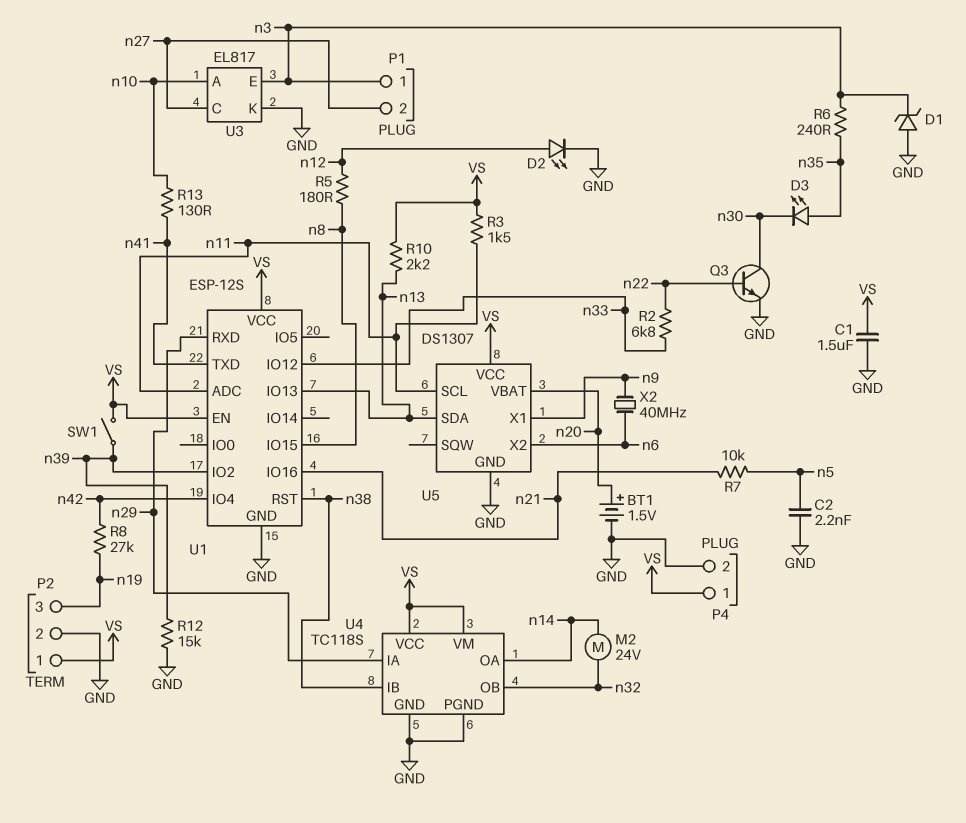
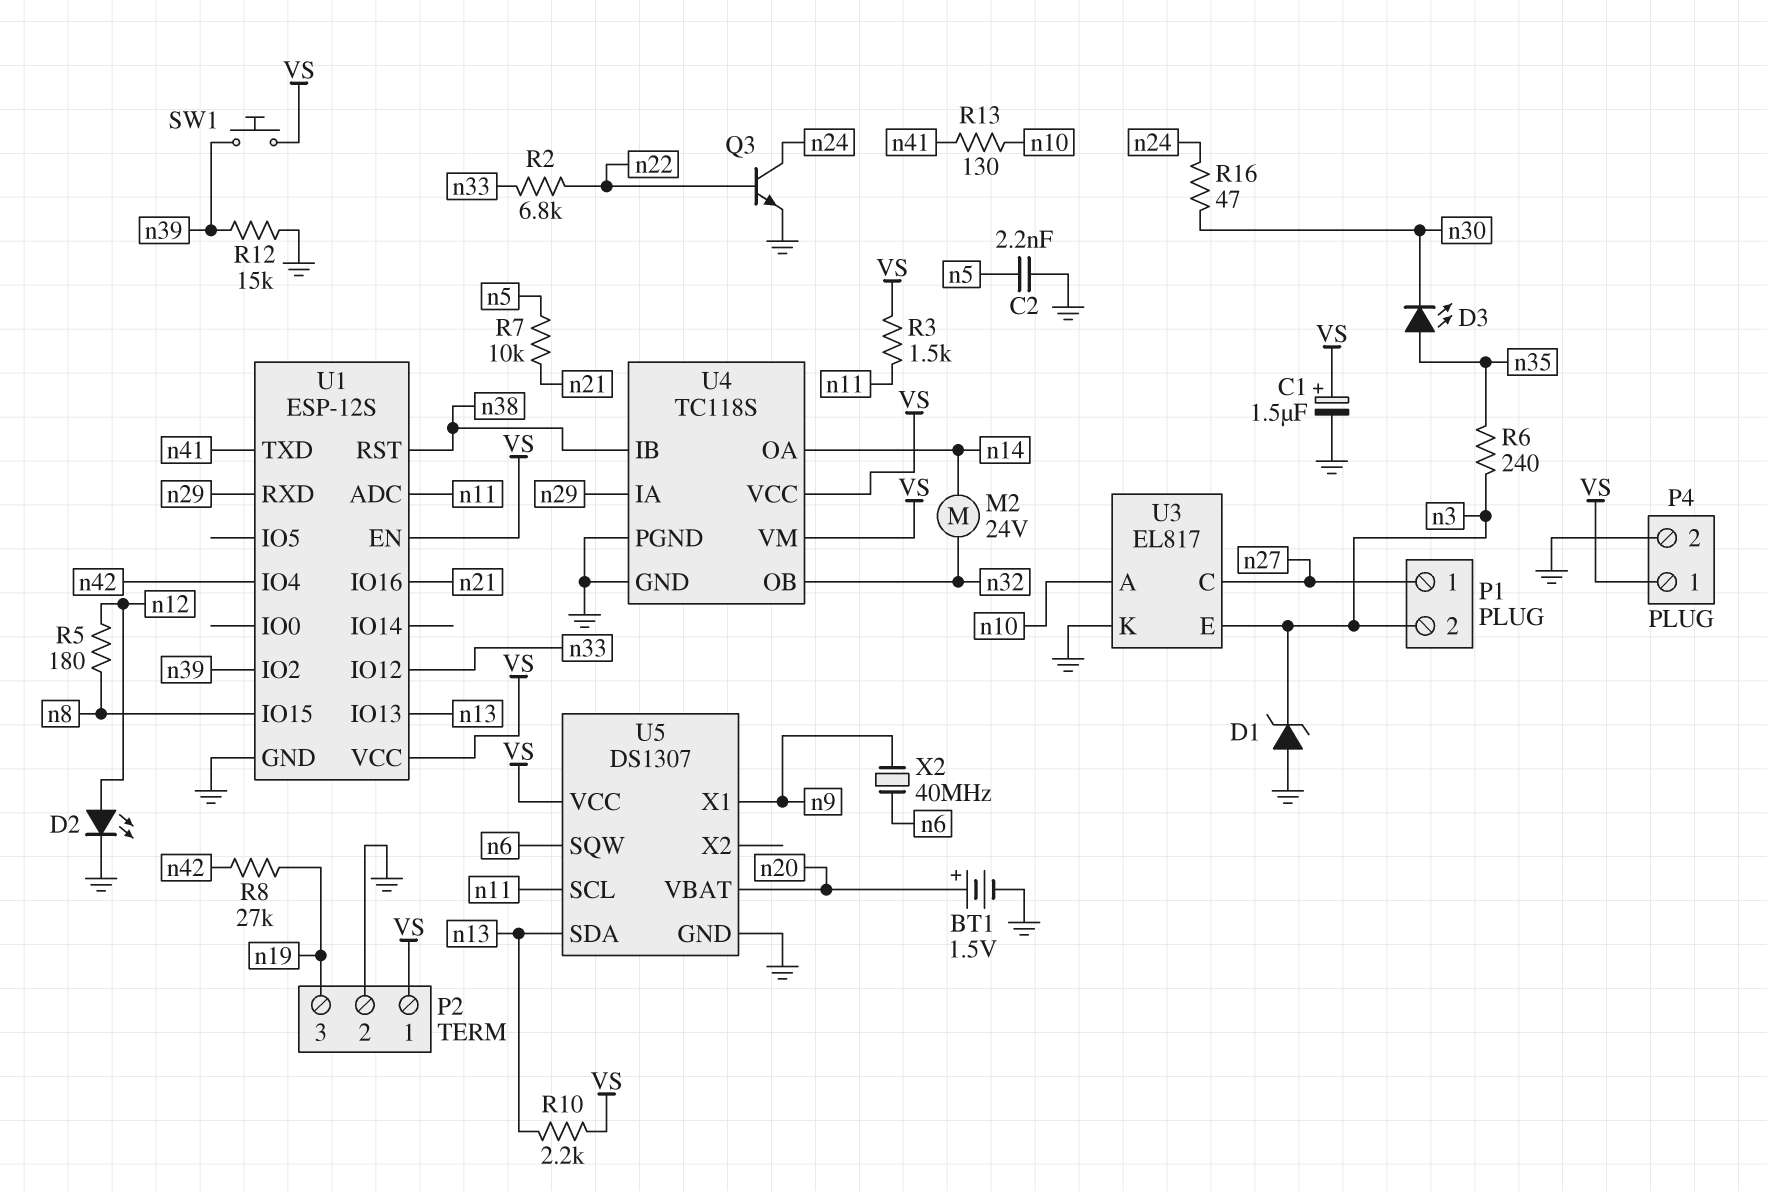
C1: 1.5uF (GND, VS) -> 1.5uF (plus VS, minus GND)
P1 pin 1: n3 -> n27
P1 pin 2: n27 -> n3
Q3: NPN (B n22, C n30, E GND) -> NPN (B n22, C n24, E GND)
R16: none -> 47 (n24, n30)
SW1: switch (VS, n39) -> button (VS, n39)
U5 pin SQW: none -> n6
U5 pin X2: n6 -> none

